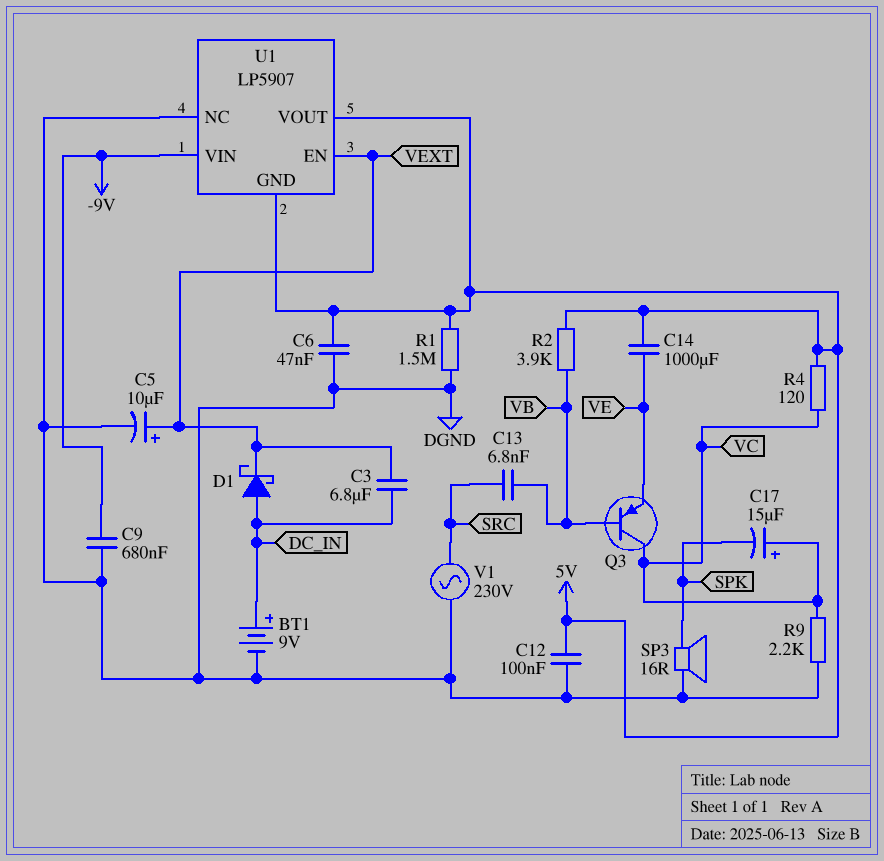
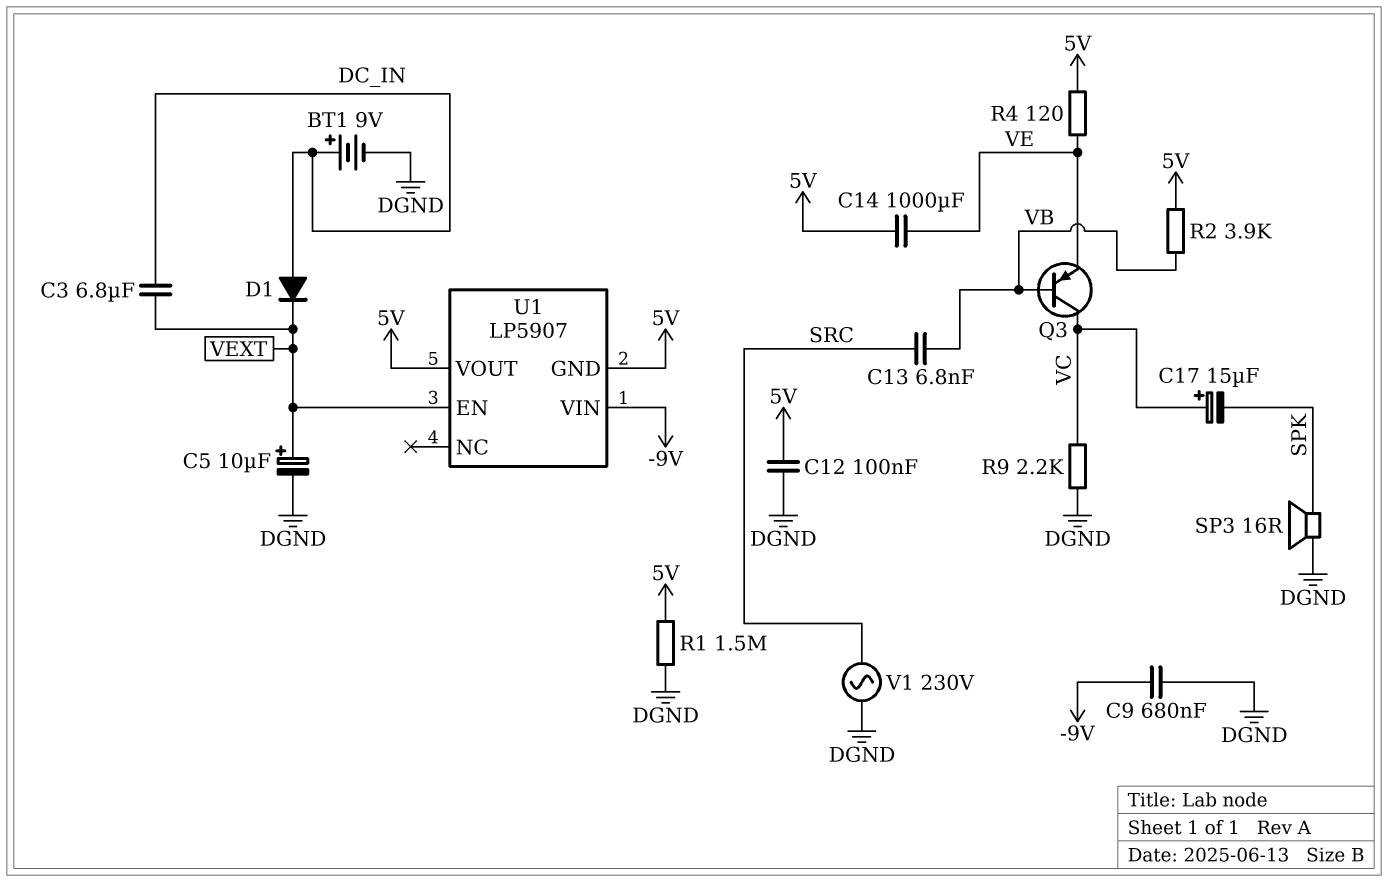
C6: 47nF (5V, DGND) -> none
D1: schottky (A DC_IN, K VEXT) -> diode (A DC_IN, K VEXT)
R4: 120 (5V, VC) -> 120 (5V, VE)
U1 pin NC: DGND -> none

